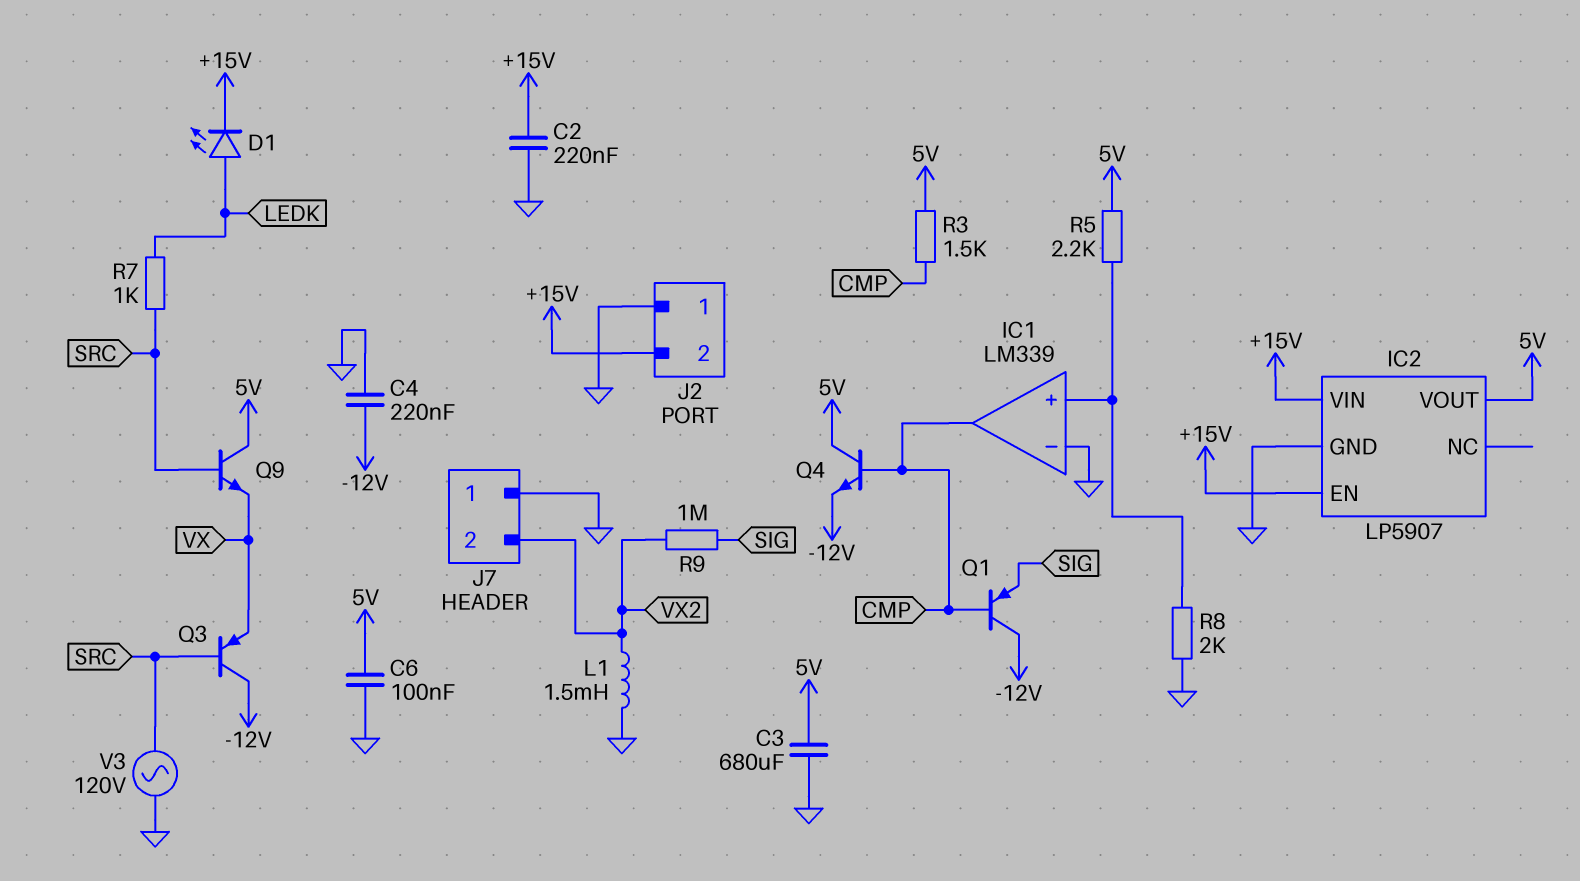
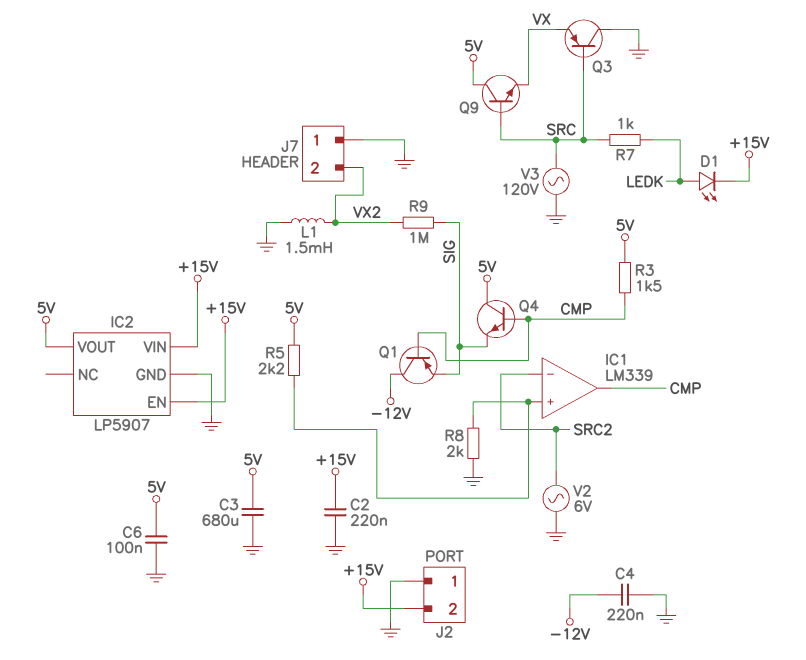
IC1 pin in-: GND -> SRC2
Q3: PNP (B SRC, C -12V, E VX) -> PNP (B SRC, C GND, E VX)
Q4: NPN (B CMP, C 5V, E -12V) -> NPN (B CMP, C 5V, E SIG)
V2: none -> AC 6V (GND, SRC2)

